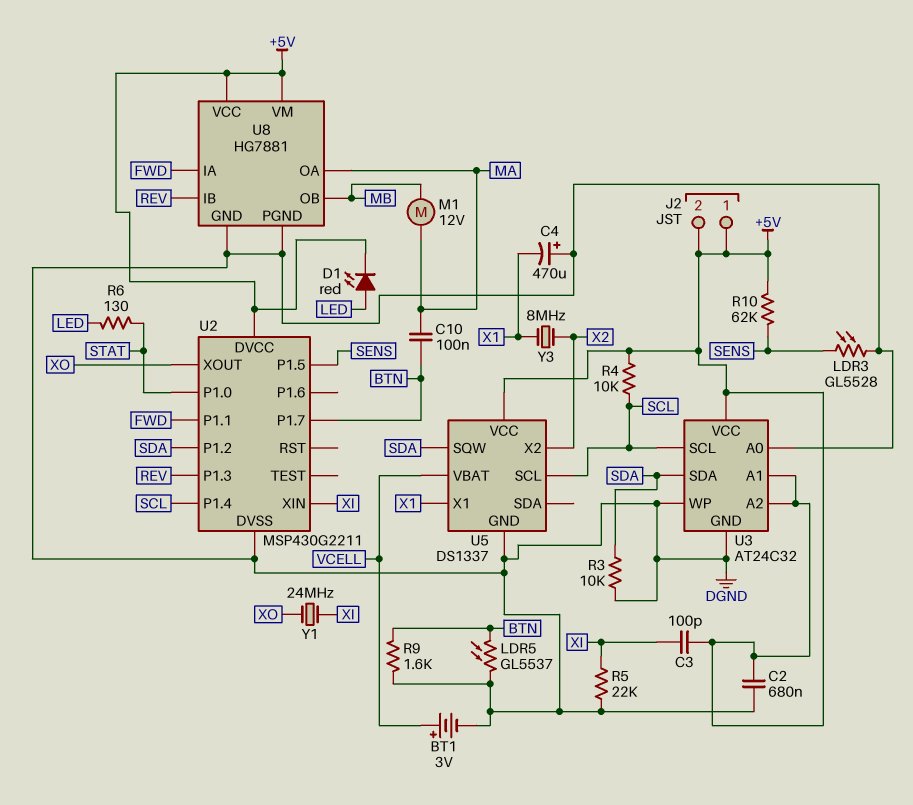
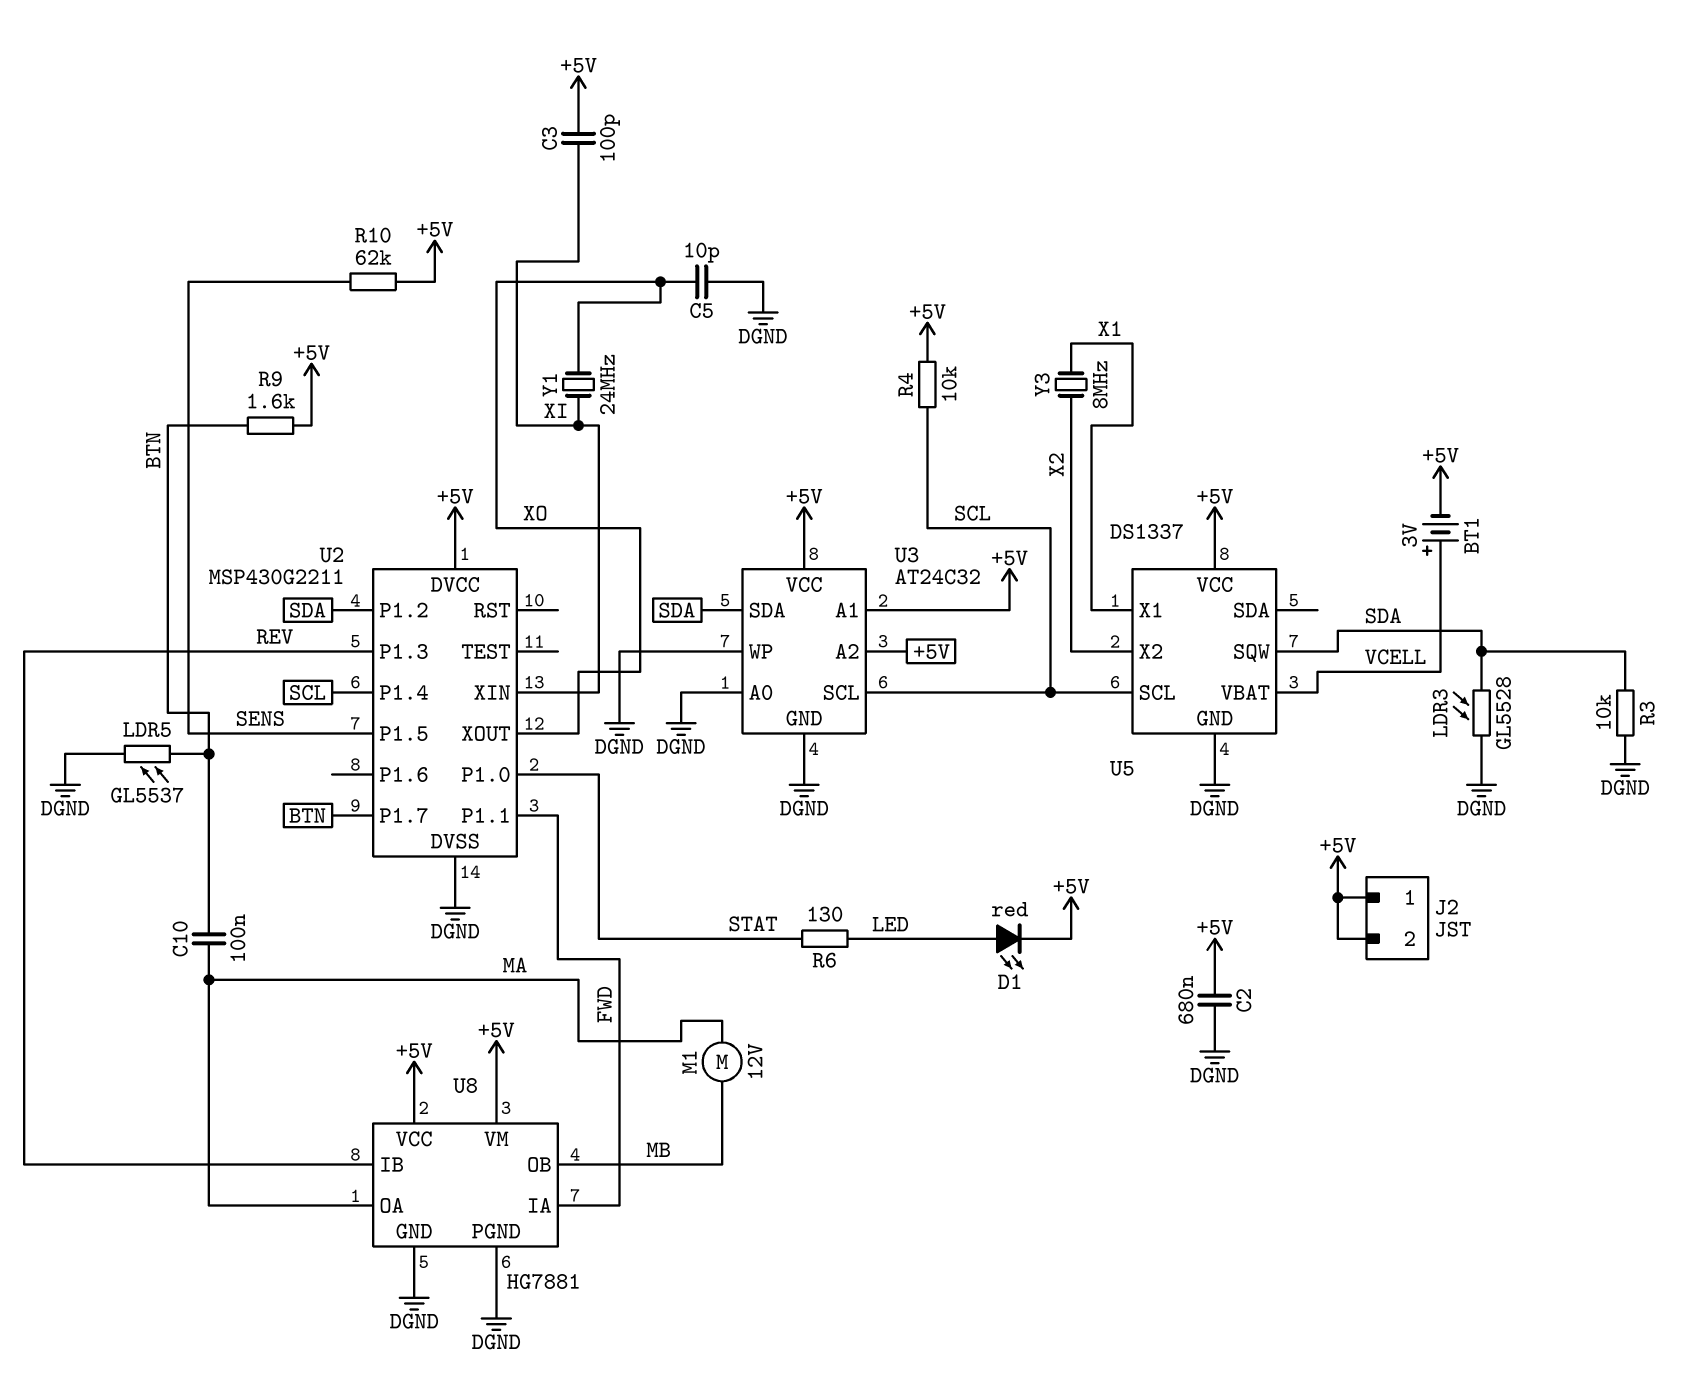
BT1: 3V (plus VCELL, minus DGND) -> 3V (plus VCELL, minus +5V)
C4: 470uF (plus DGND, minus X1) -> none
C5: none -> 10pF (DGND, XO)
LDR3: GL5528 (DGND, SENS) -> GL5528 (DGND, SDA)
R5: 22k (DGND, XI) -> none
R9: 1.6k (BTN, DGND) -> 1.6k (+5V, BTN)

